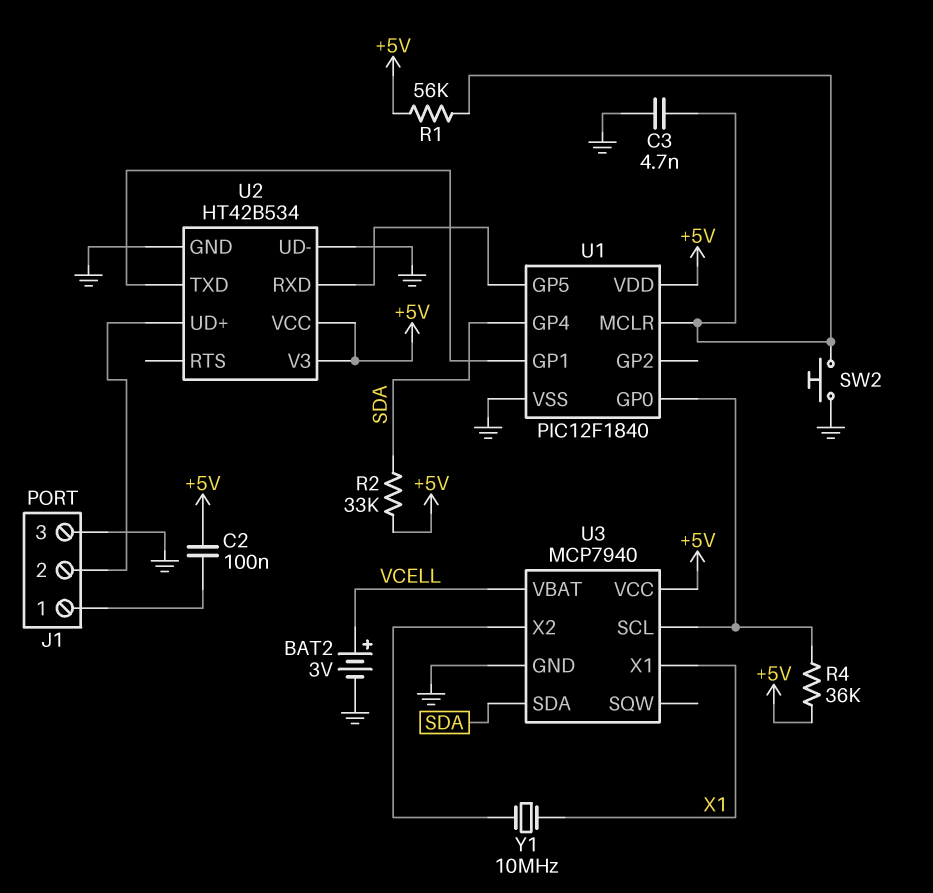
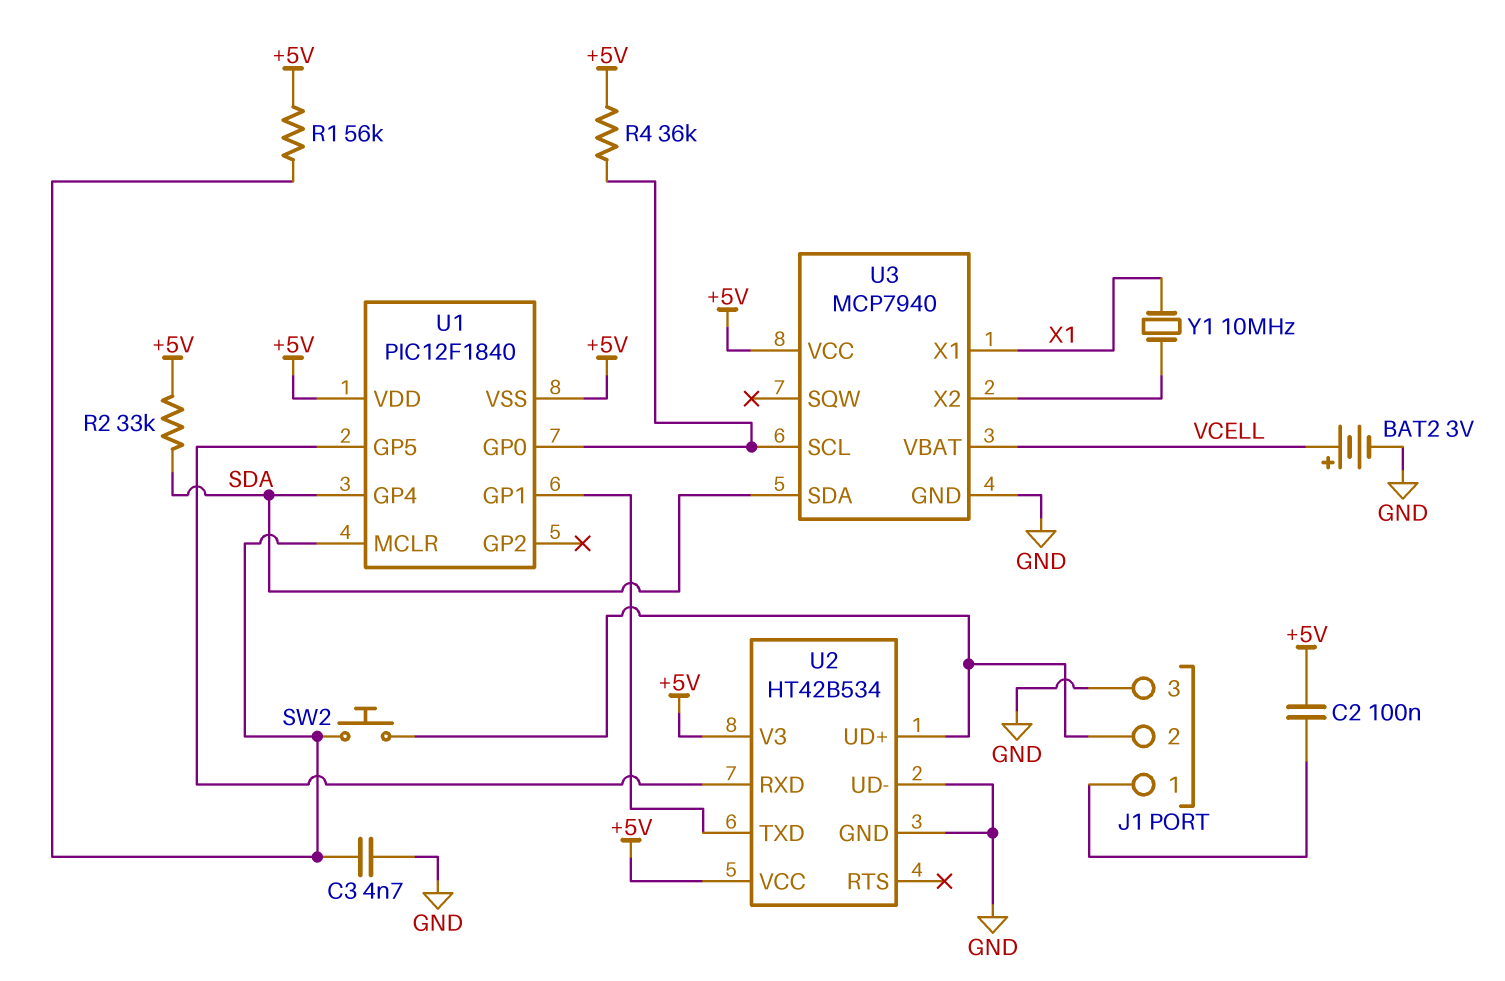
SW2: button (GND, U1/MCLR) -> button (J1/2, U1/MCLR)
U1 pin VSS: GND -> +5V

